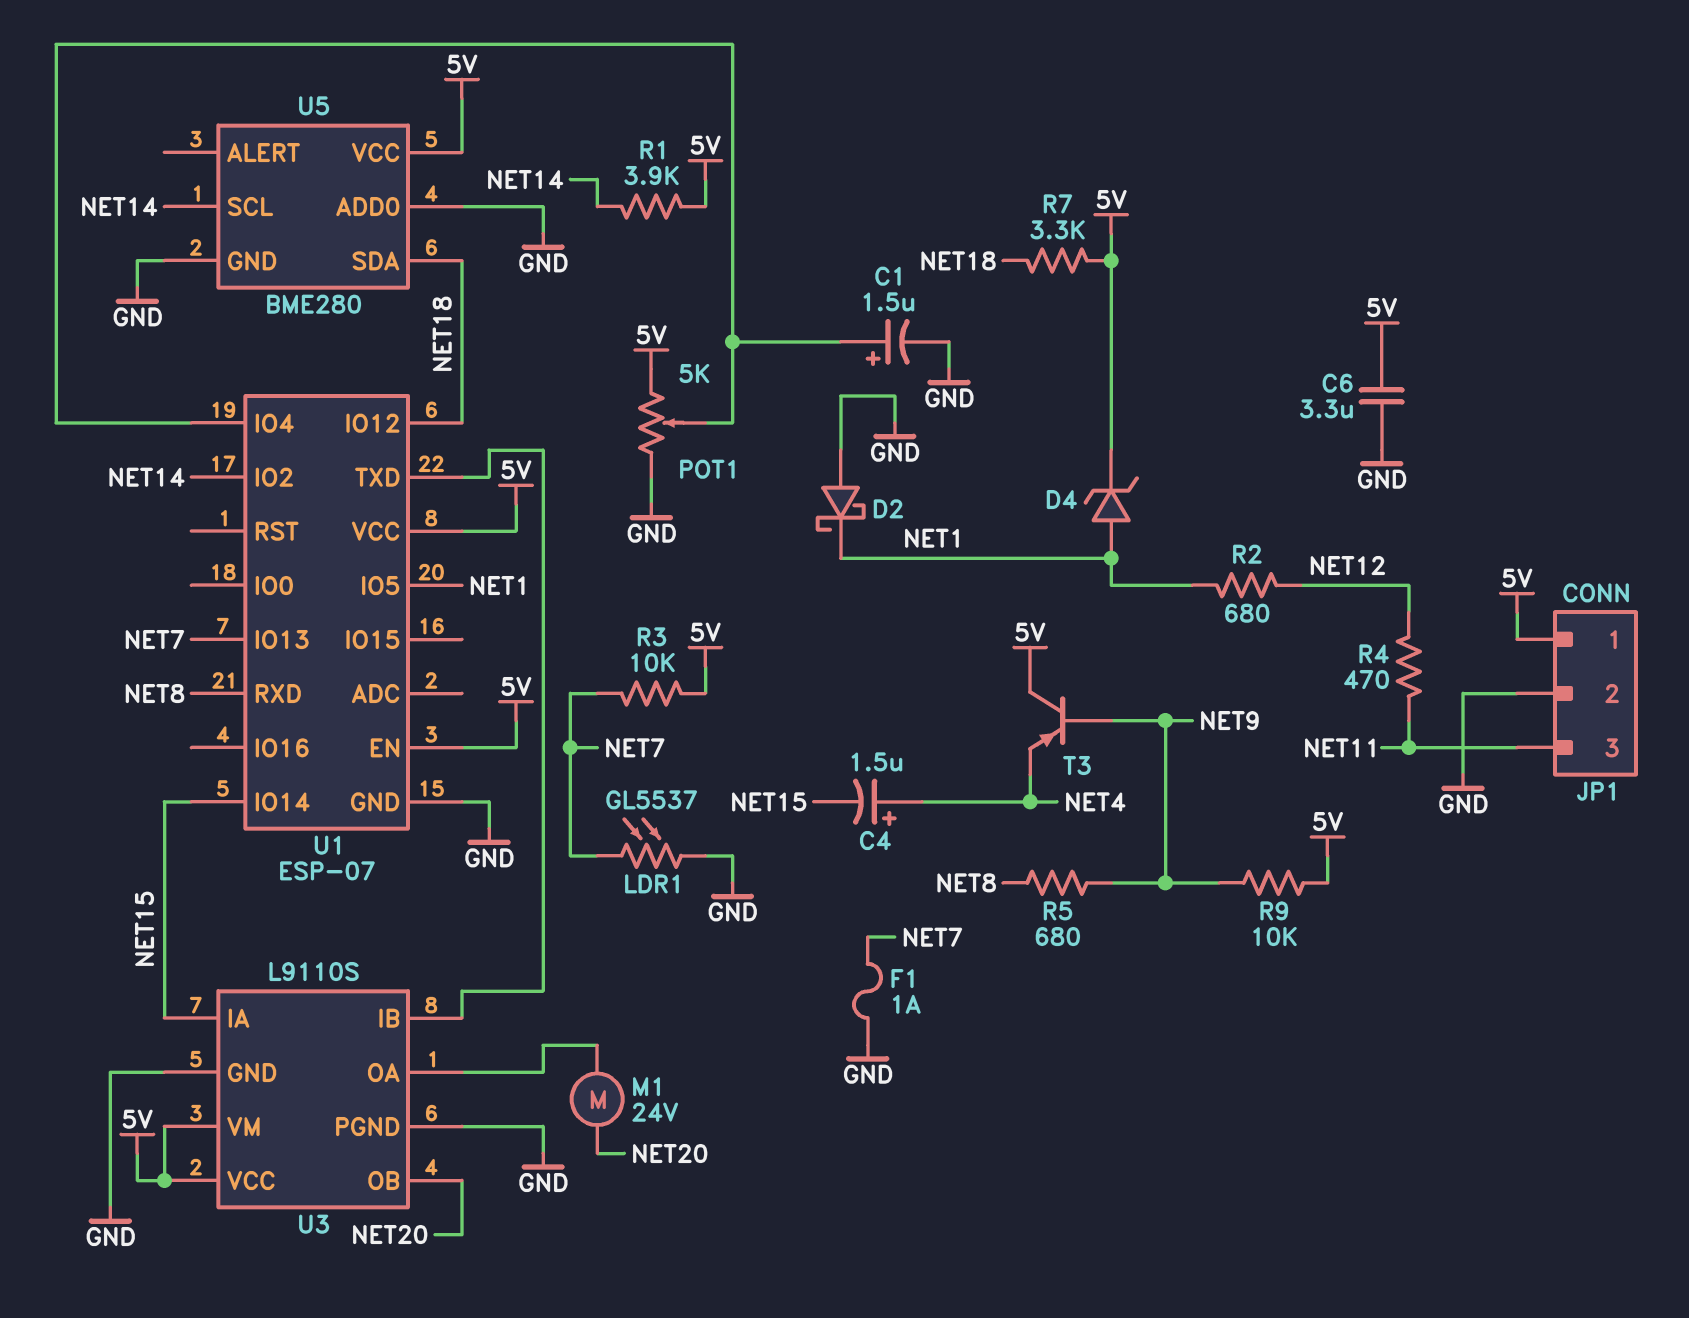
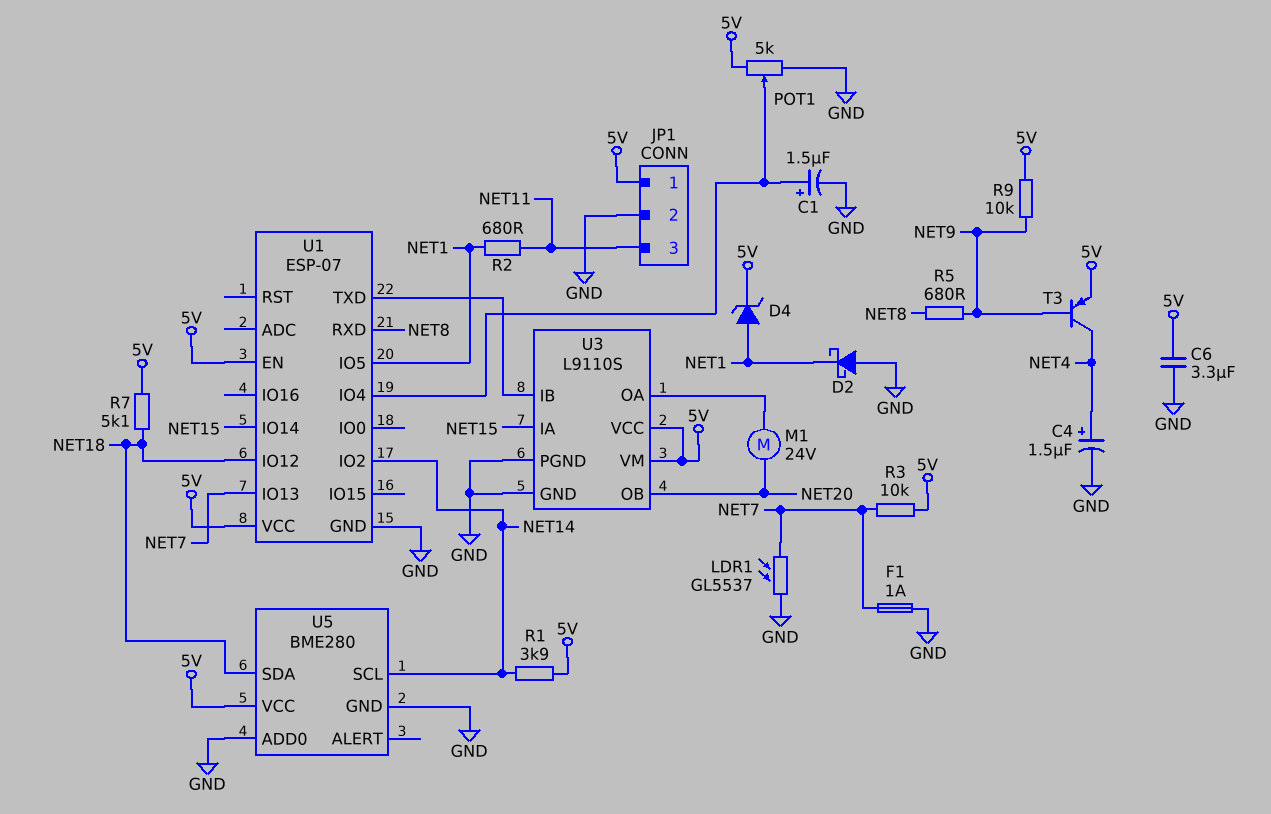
C4: 1.5uF (plus NET4, minus NET15) -> 1.5uF (plus NET4, minus GND)
R2: 680 (NET1, NET12) -> 680 (NET1, NET11)
R4: 470 (NET11, NET12) -> none
R7: 3.3k (5V, NET18) -> 5.1k (5V, NET18)
T3: PNP (B NET9, C 5V, E NET4) -> PNP (B NET9, C NET4, E 5V)

